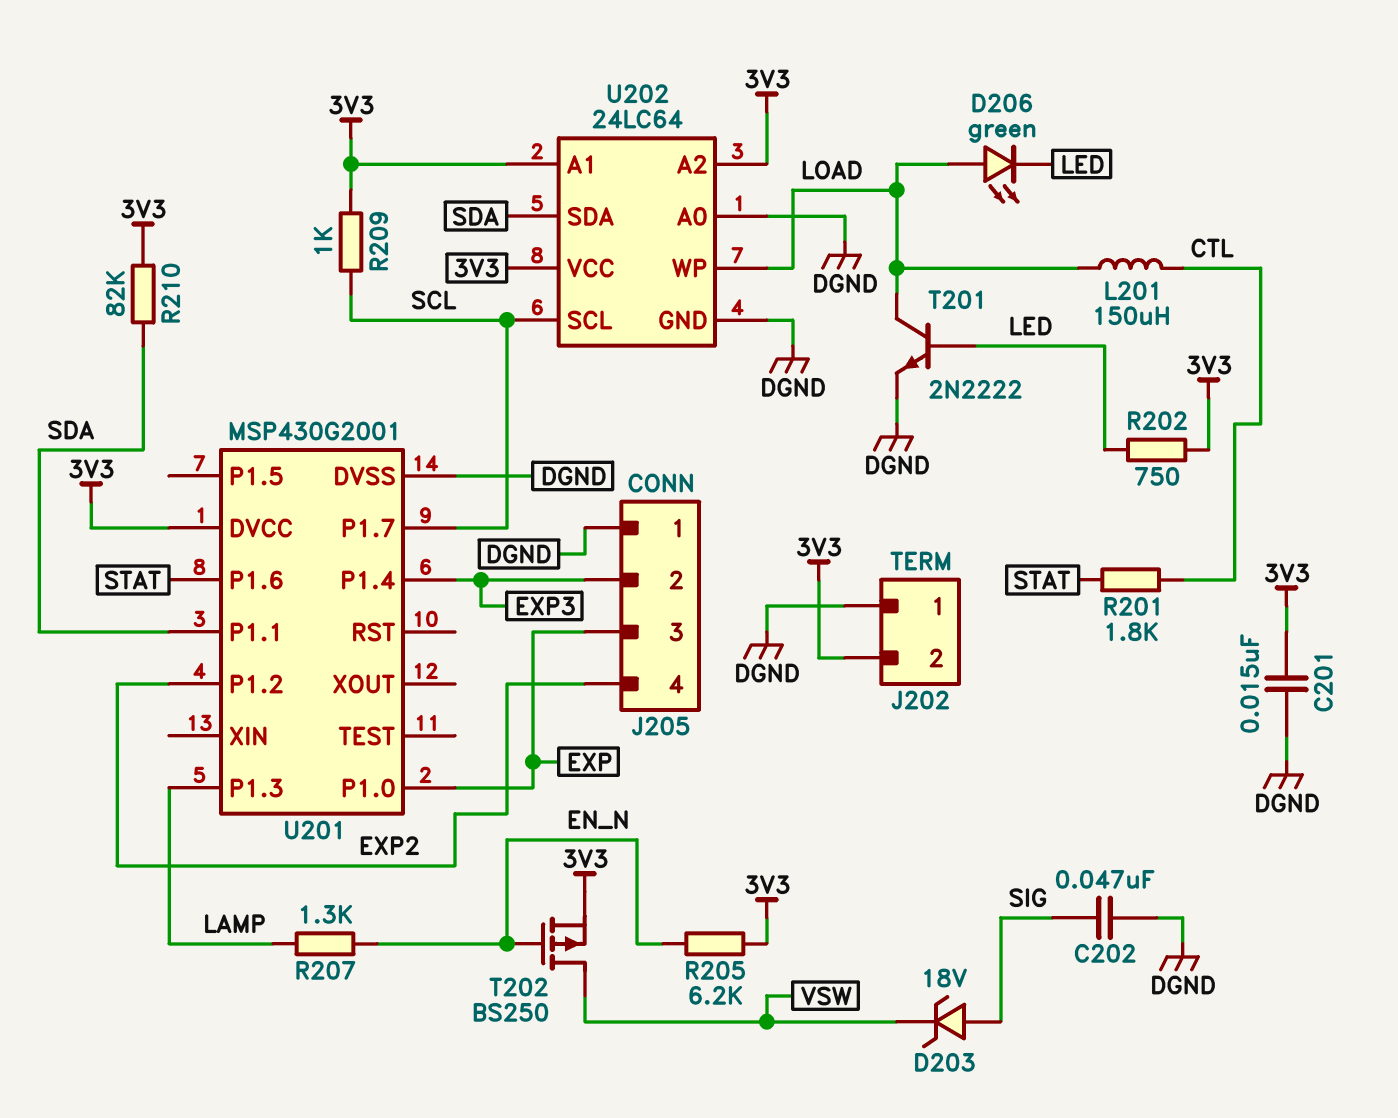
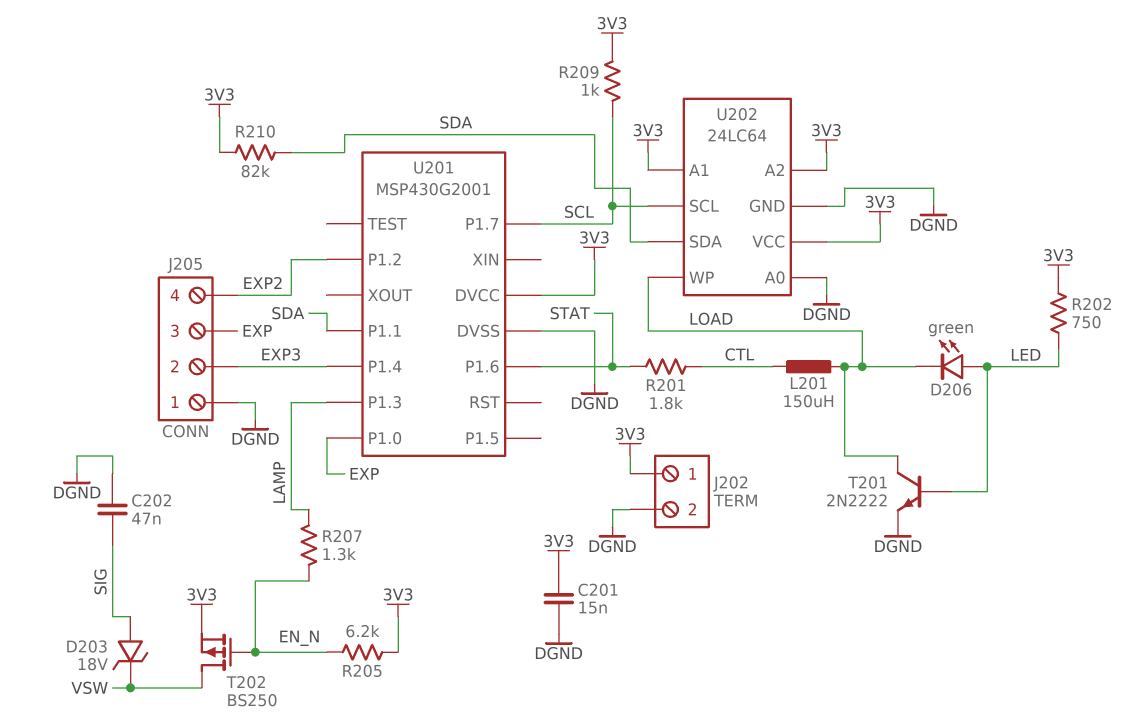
D206: LED green (A LOAD, K LED) -> LED green (A LED, K LOAD)
J202 pin 1: DGND -> 3V3
J202 pin 2: 3V3 -> DGND

